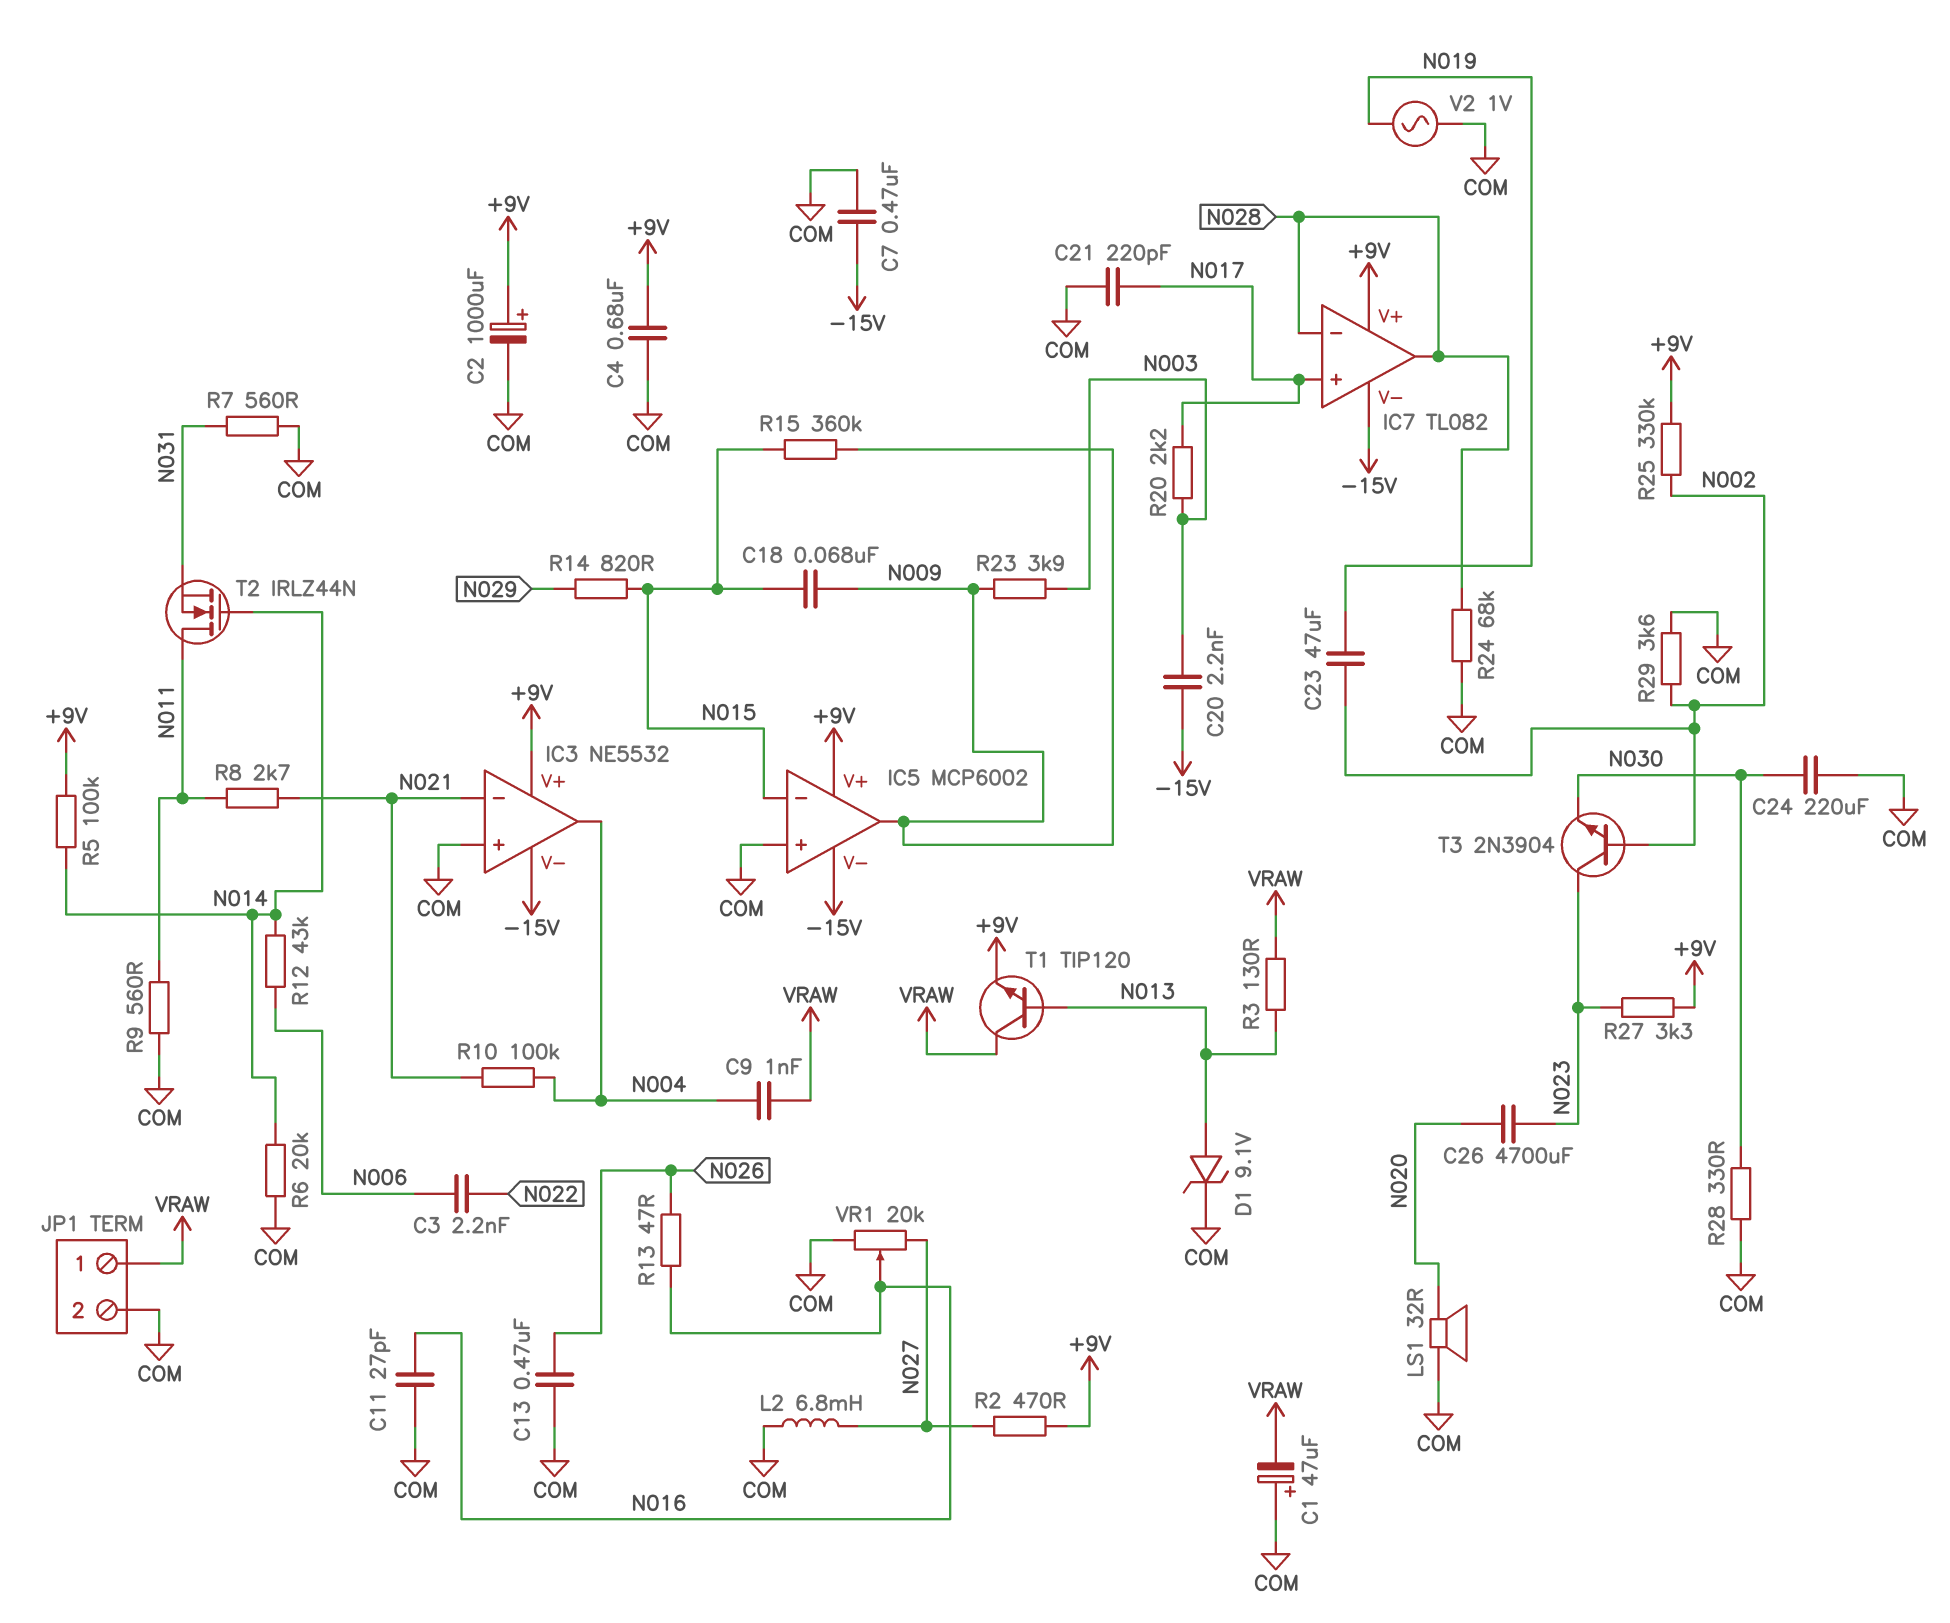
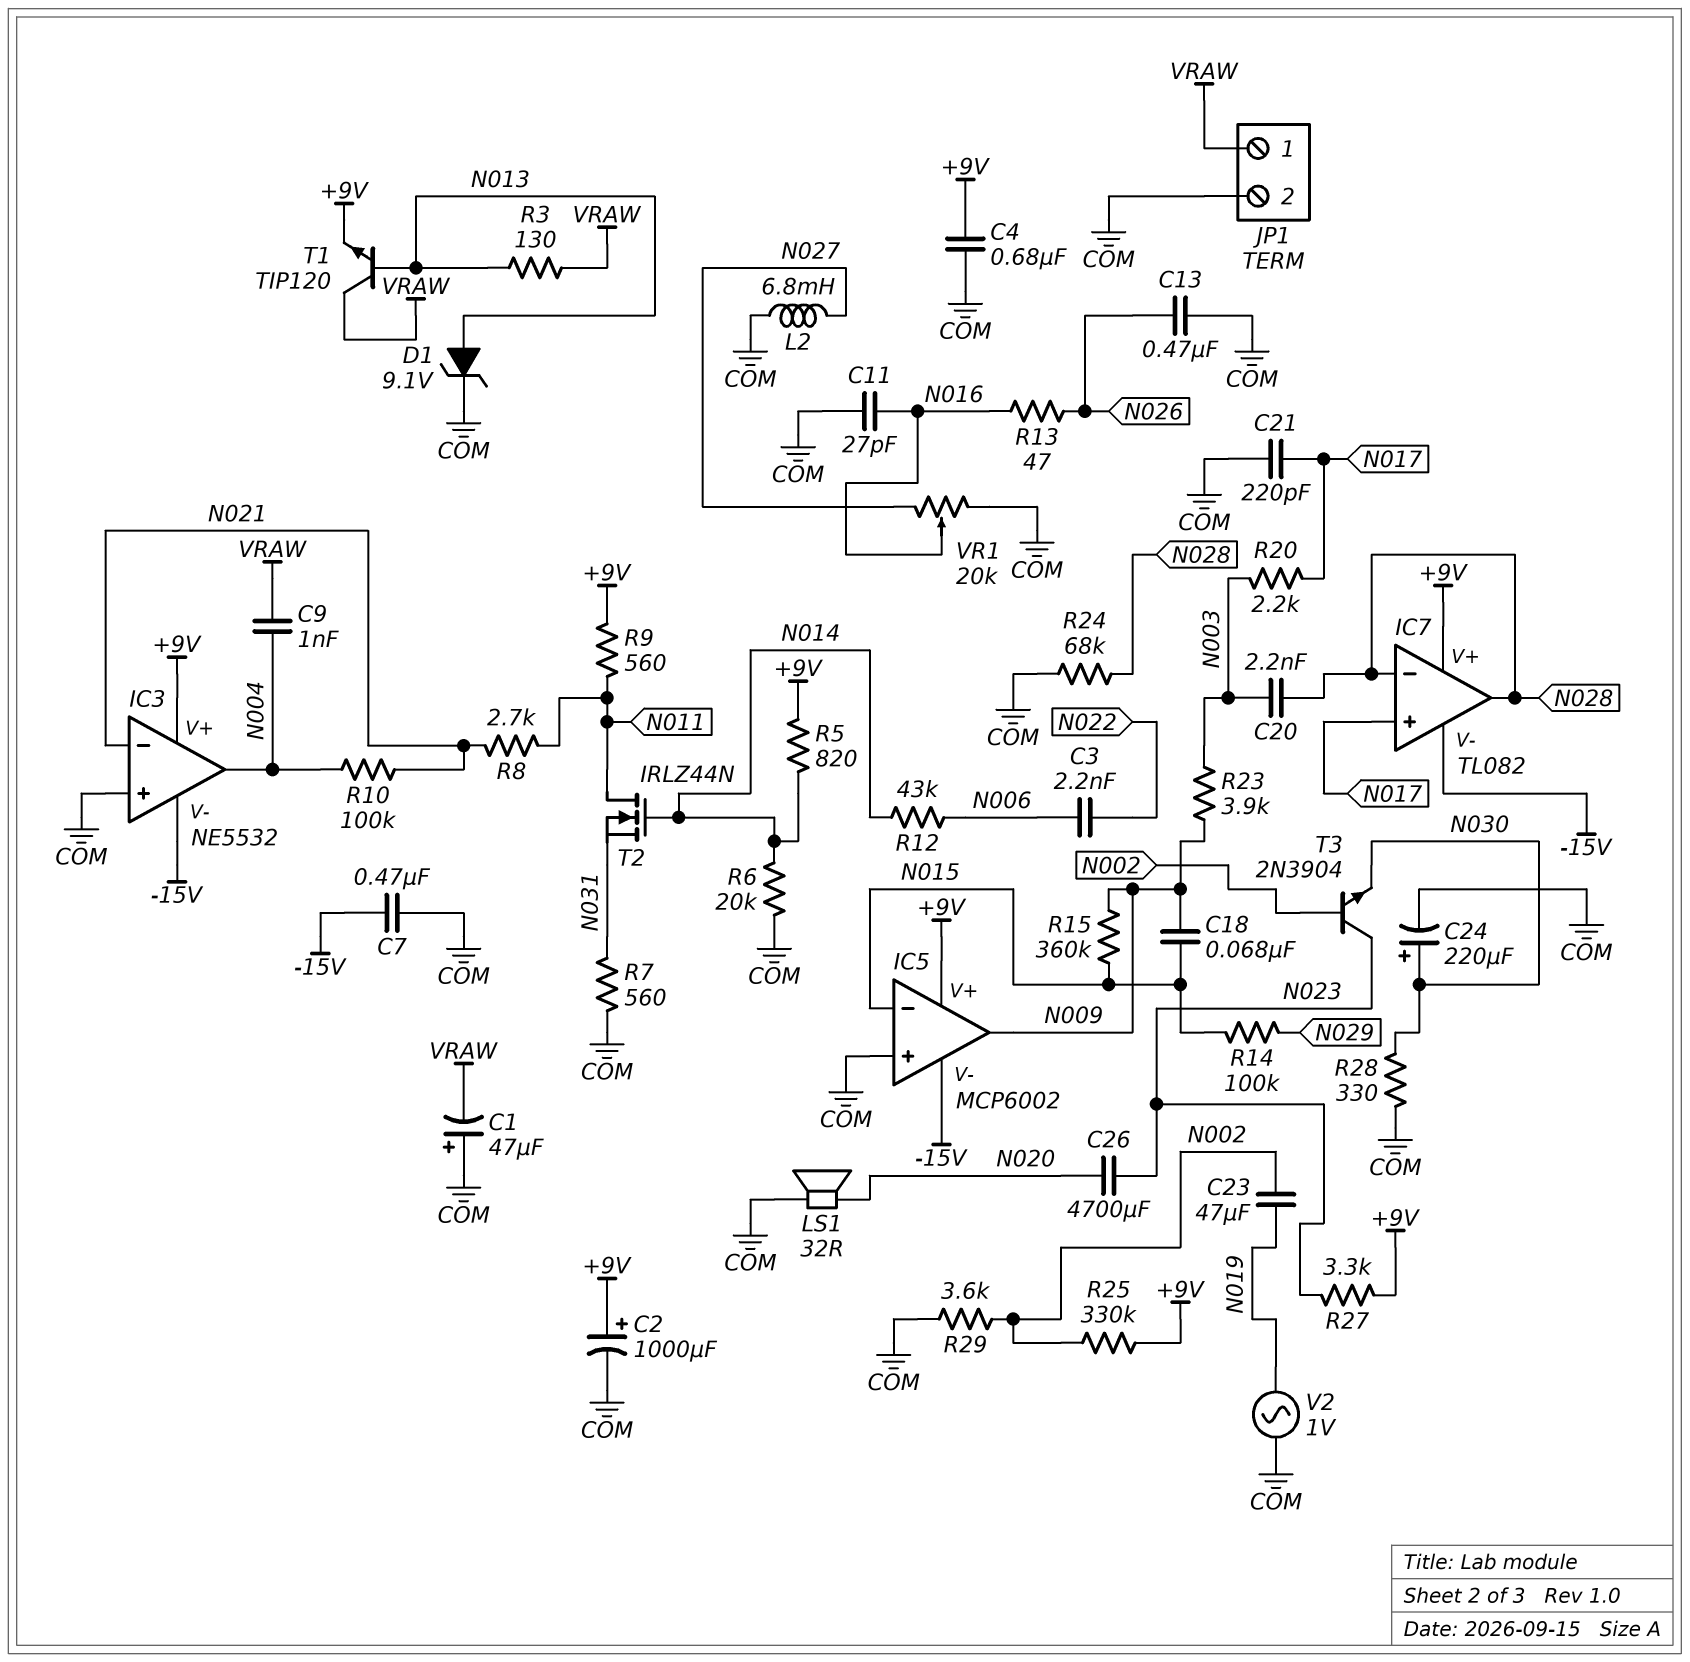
C20: 2.2nF (-15V, N003) -> 2.2nF (N003, N028)
C24: 220uF (COM, N030) -> 220uF (plus N030, minus COM)
R2: 470 (+9V, N027) -> none
R5: 100k (+9V, N014) -> 820 (+9V, N014)
R9: 560 (COM, N011) -> 560 (+9V, N011)
R14: 820 (N015, N029) -> 100k (N015, N029)

